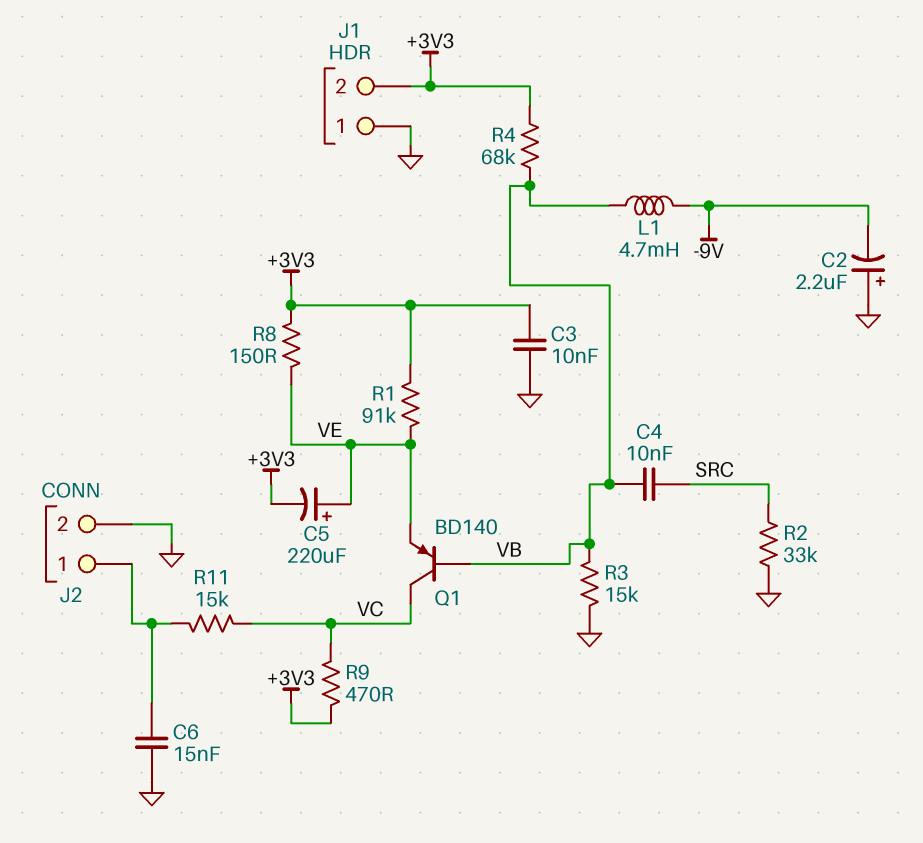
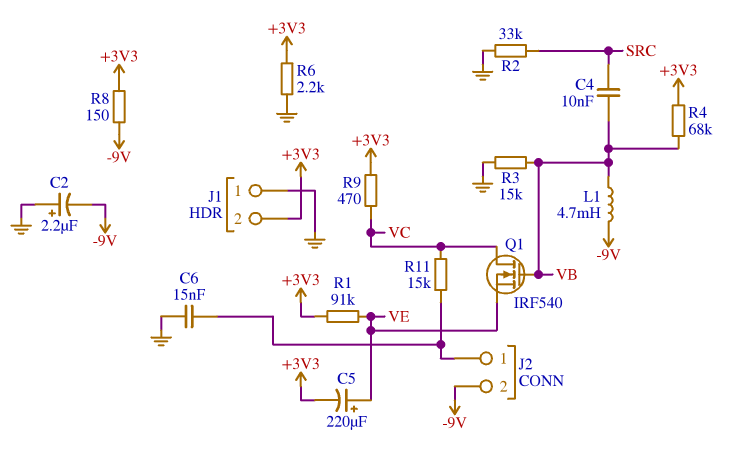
C3: 10nF (+3V3, GND) -> none
J2 pin 2: GND -> -9V
Q1: PNP BD140 (B VB, C VC, E VE) -> NMOS IRF540 (G VB, D VC, S VE)
R6: none -> 2.2k (+3V3, GND)
R8: 150 (+3V3, VE) -> 150 (+3V3, -9V)

